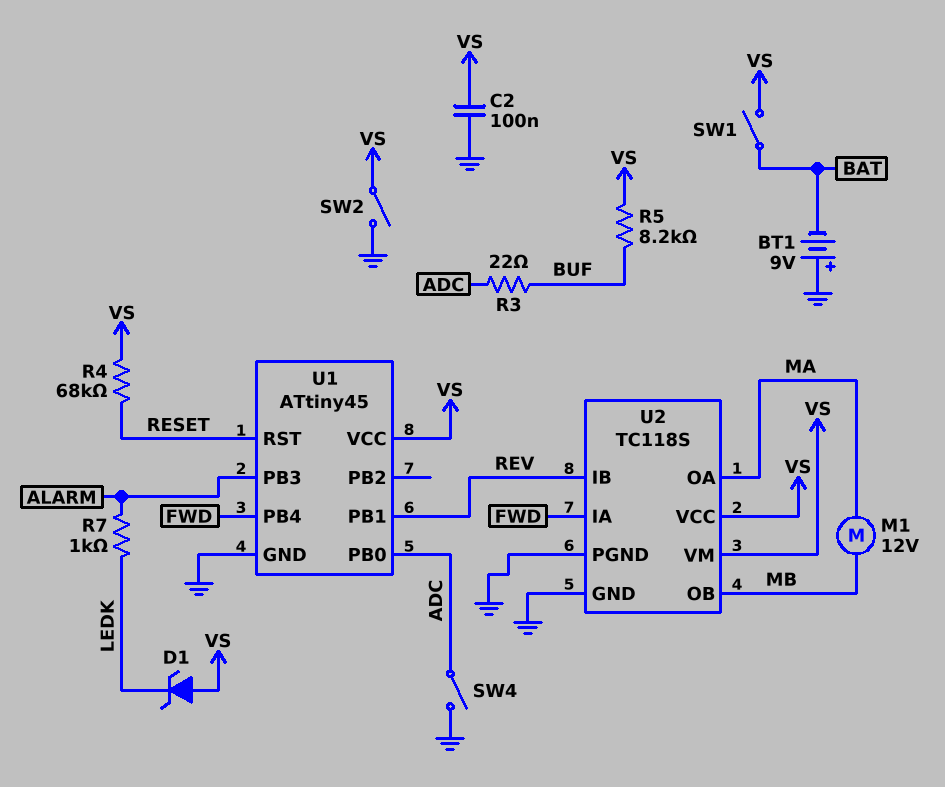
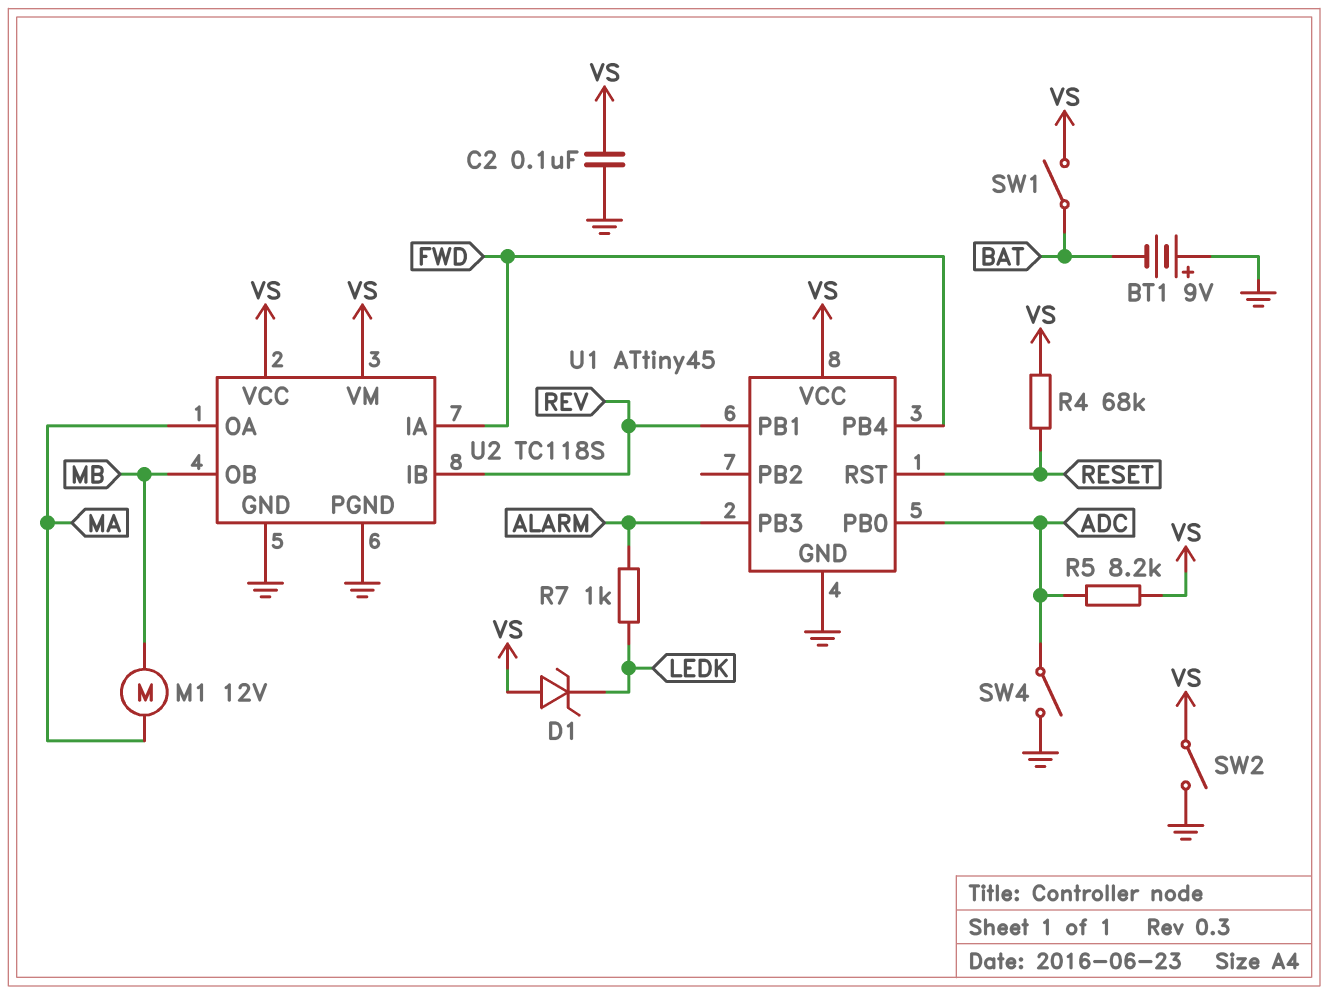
R3: 22 (ADC, BUF) -> none
R5: 8.2k (BUF, VS) -> 8.2k (ADC, VS)

